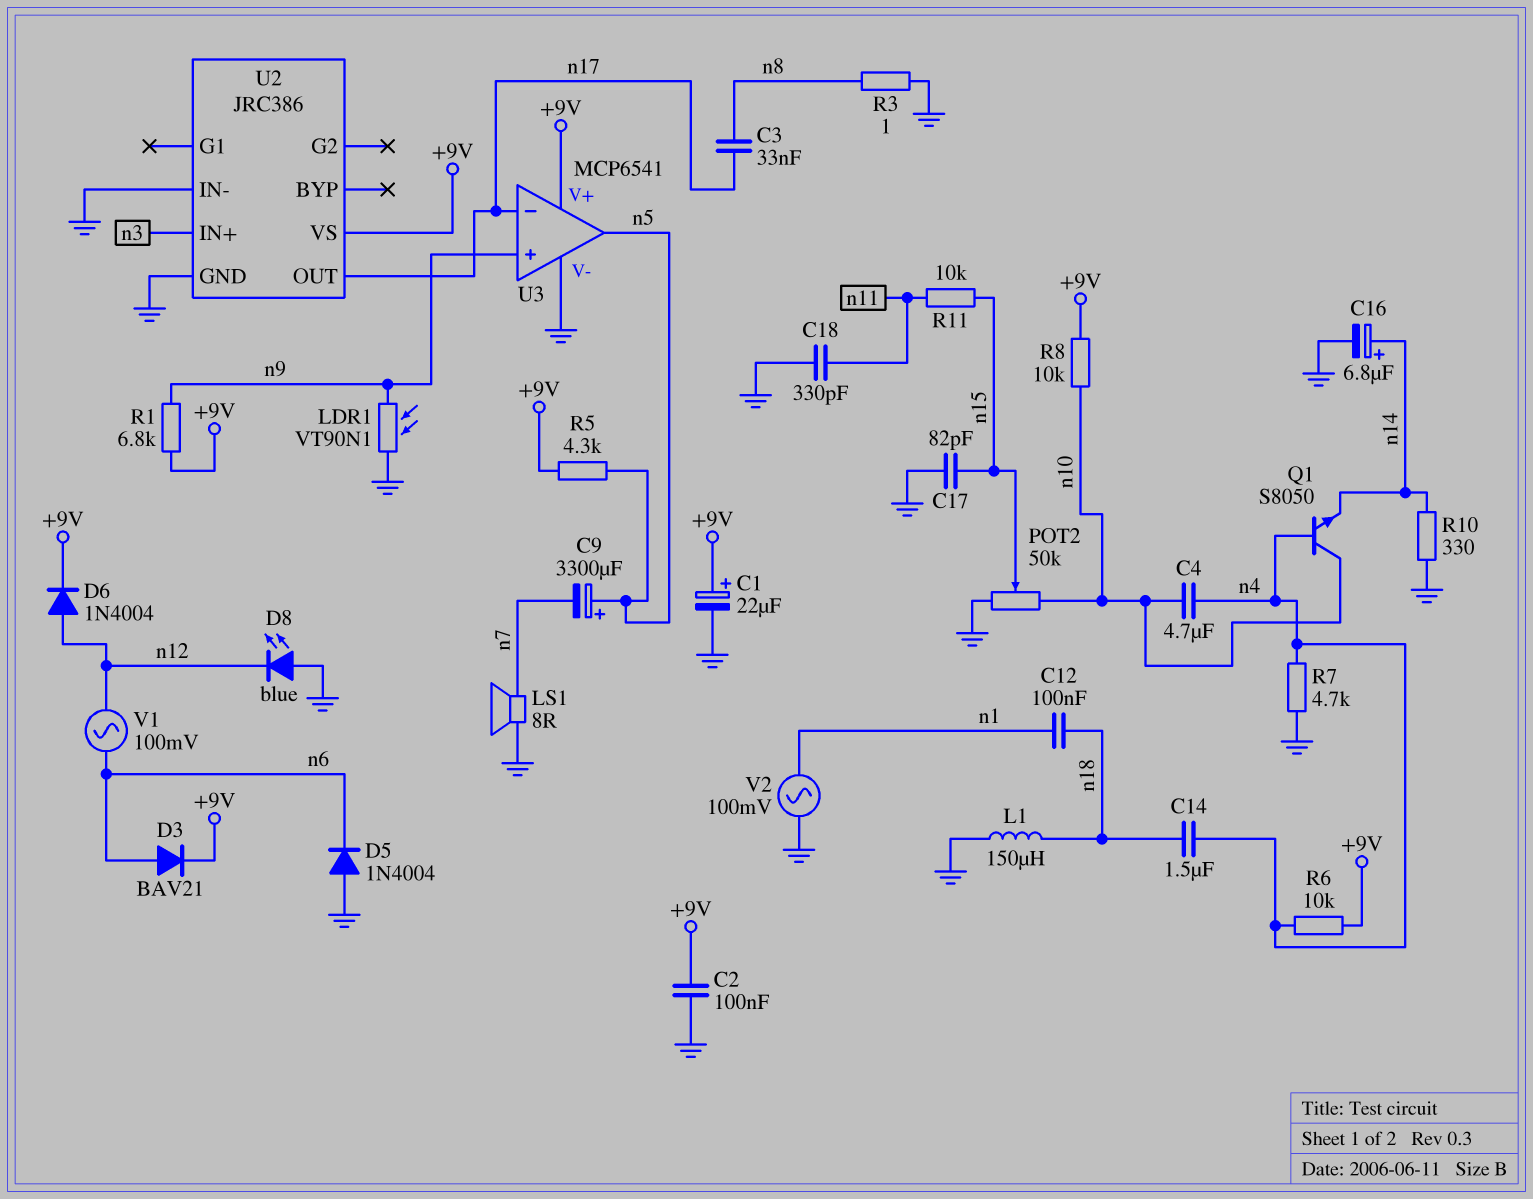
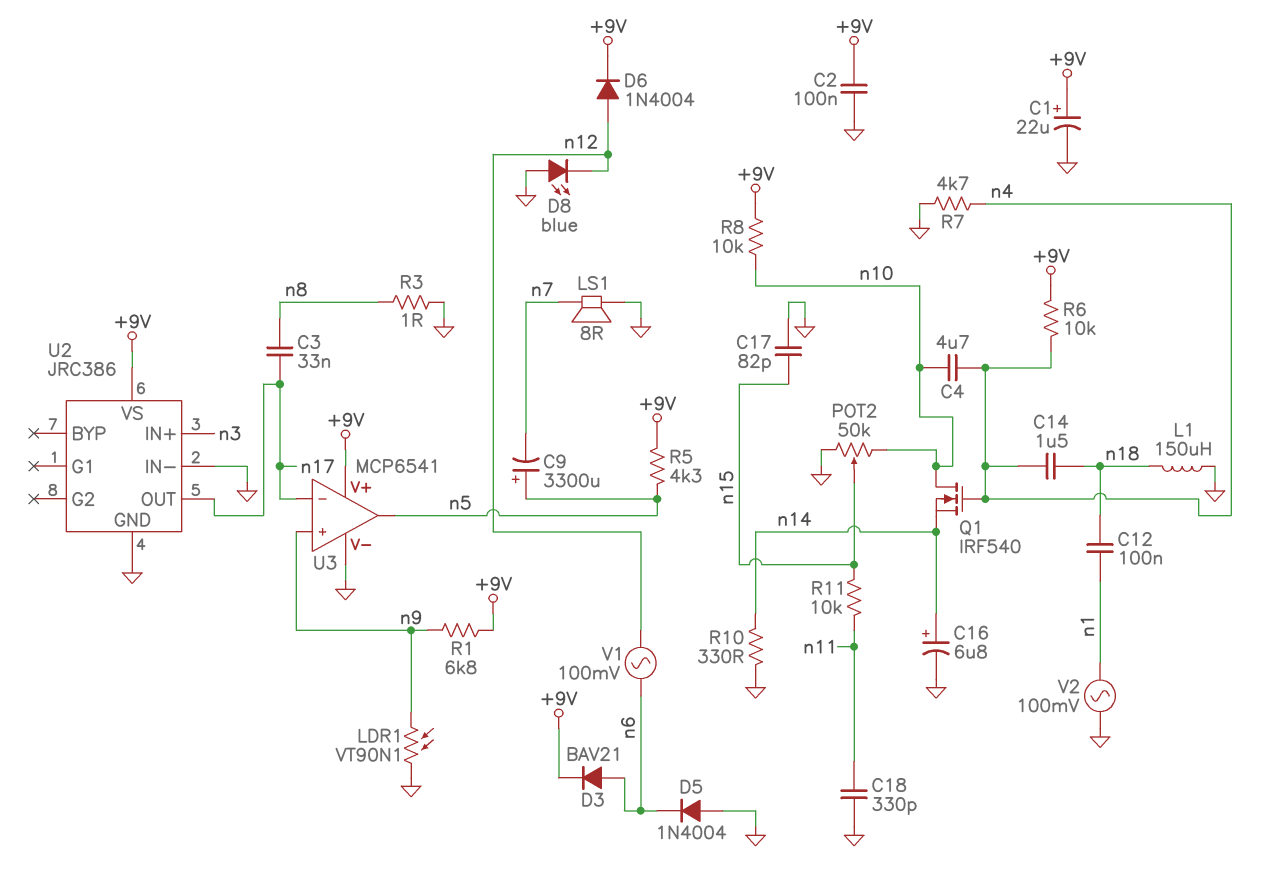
Q1: NPN S8050 (B n4, C n10, E n14) -> NMOS IRF540 (G n4, D n10, S n14)

